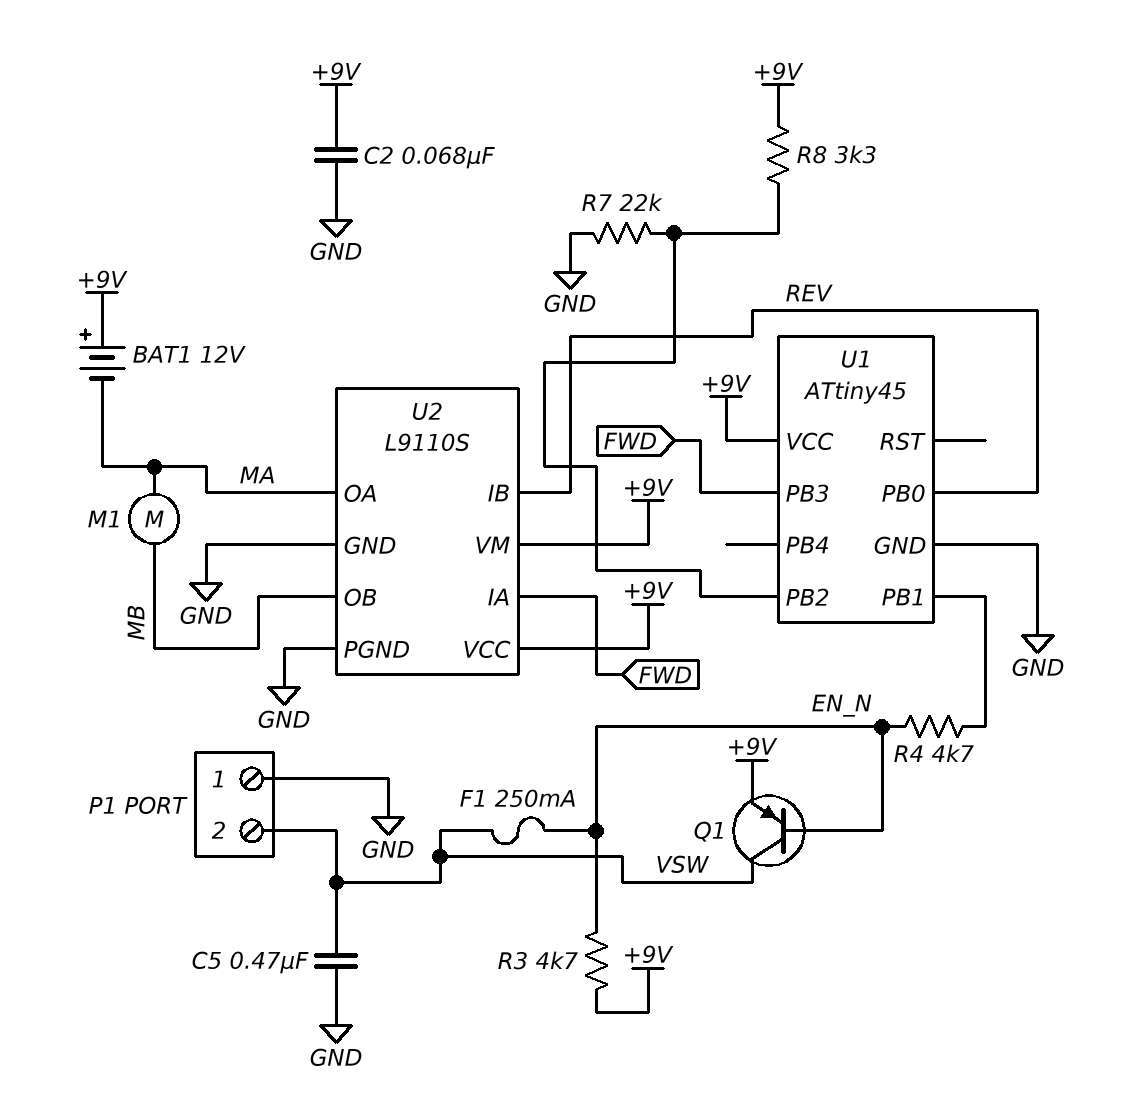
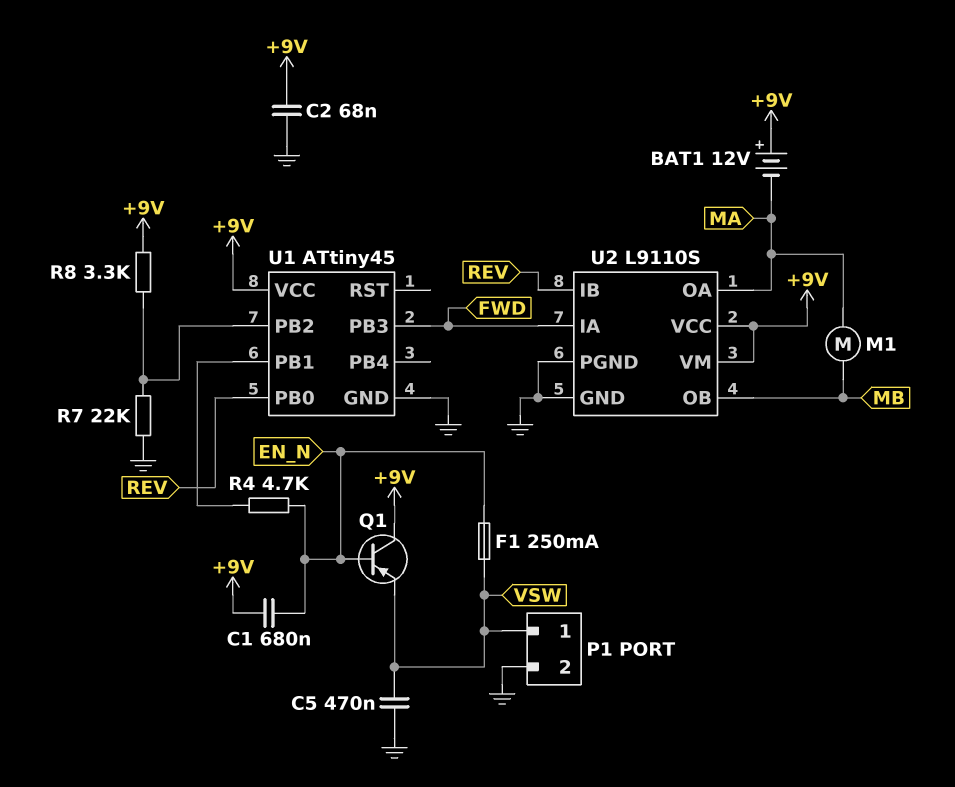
C1: none -> 680nF (+9V, EN_N)
P1 pin 1: GND -> VSW
P1 pin 2: VSW -> GND
Q1: PNP (B EN_N, C VSW, E +9V) -> PNP (B EN_N, C +9V, E VSW)
R3: 4.7k (+9V, EN_N) -> none

